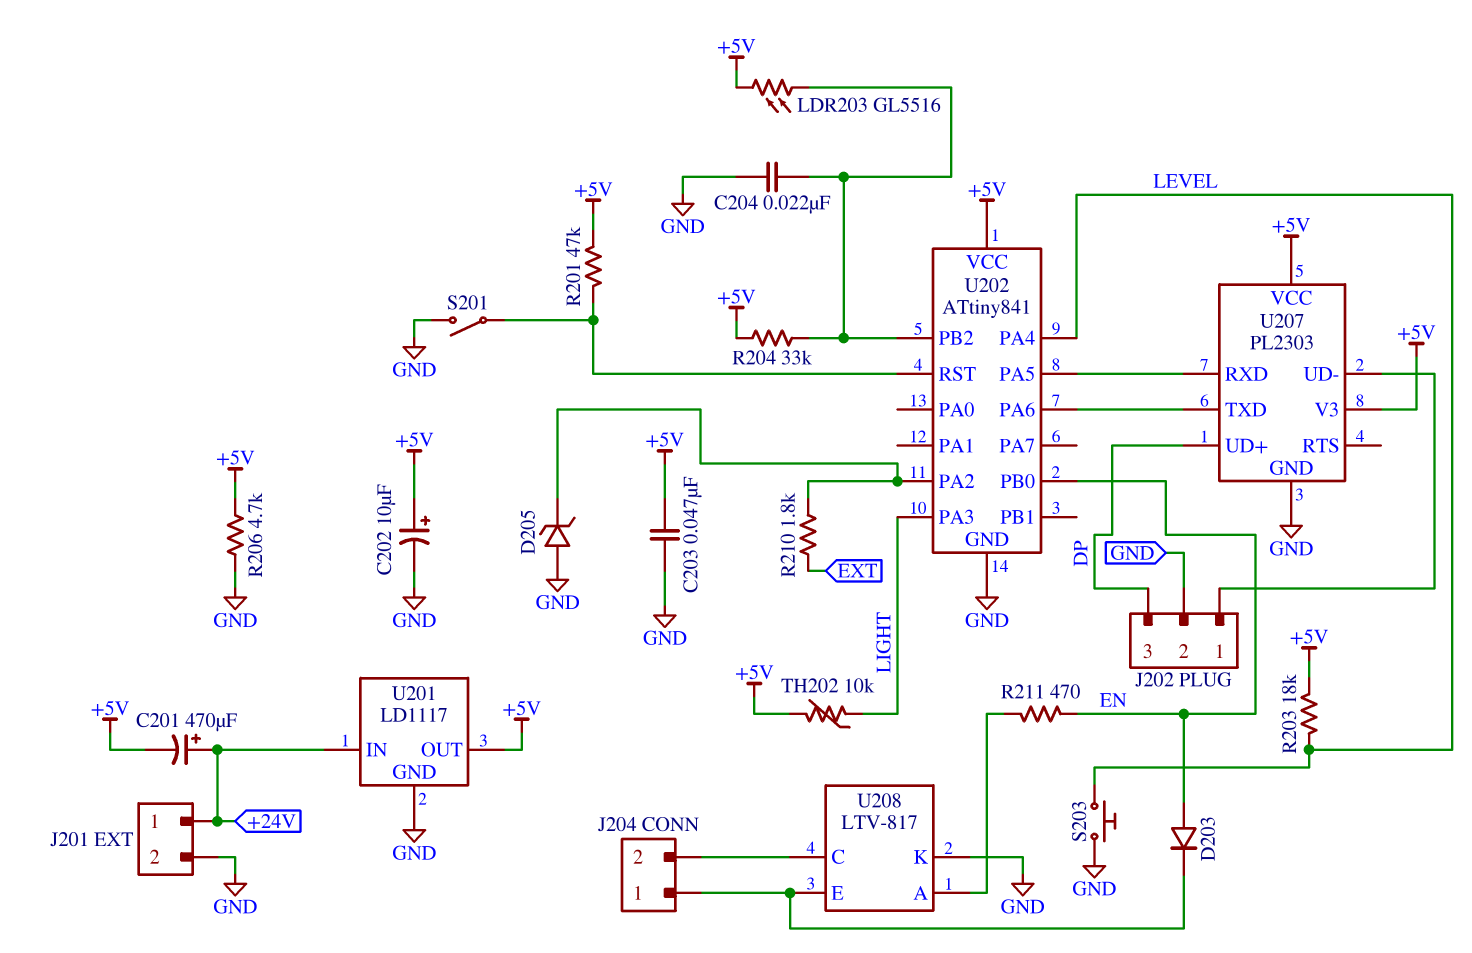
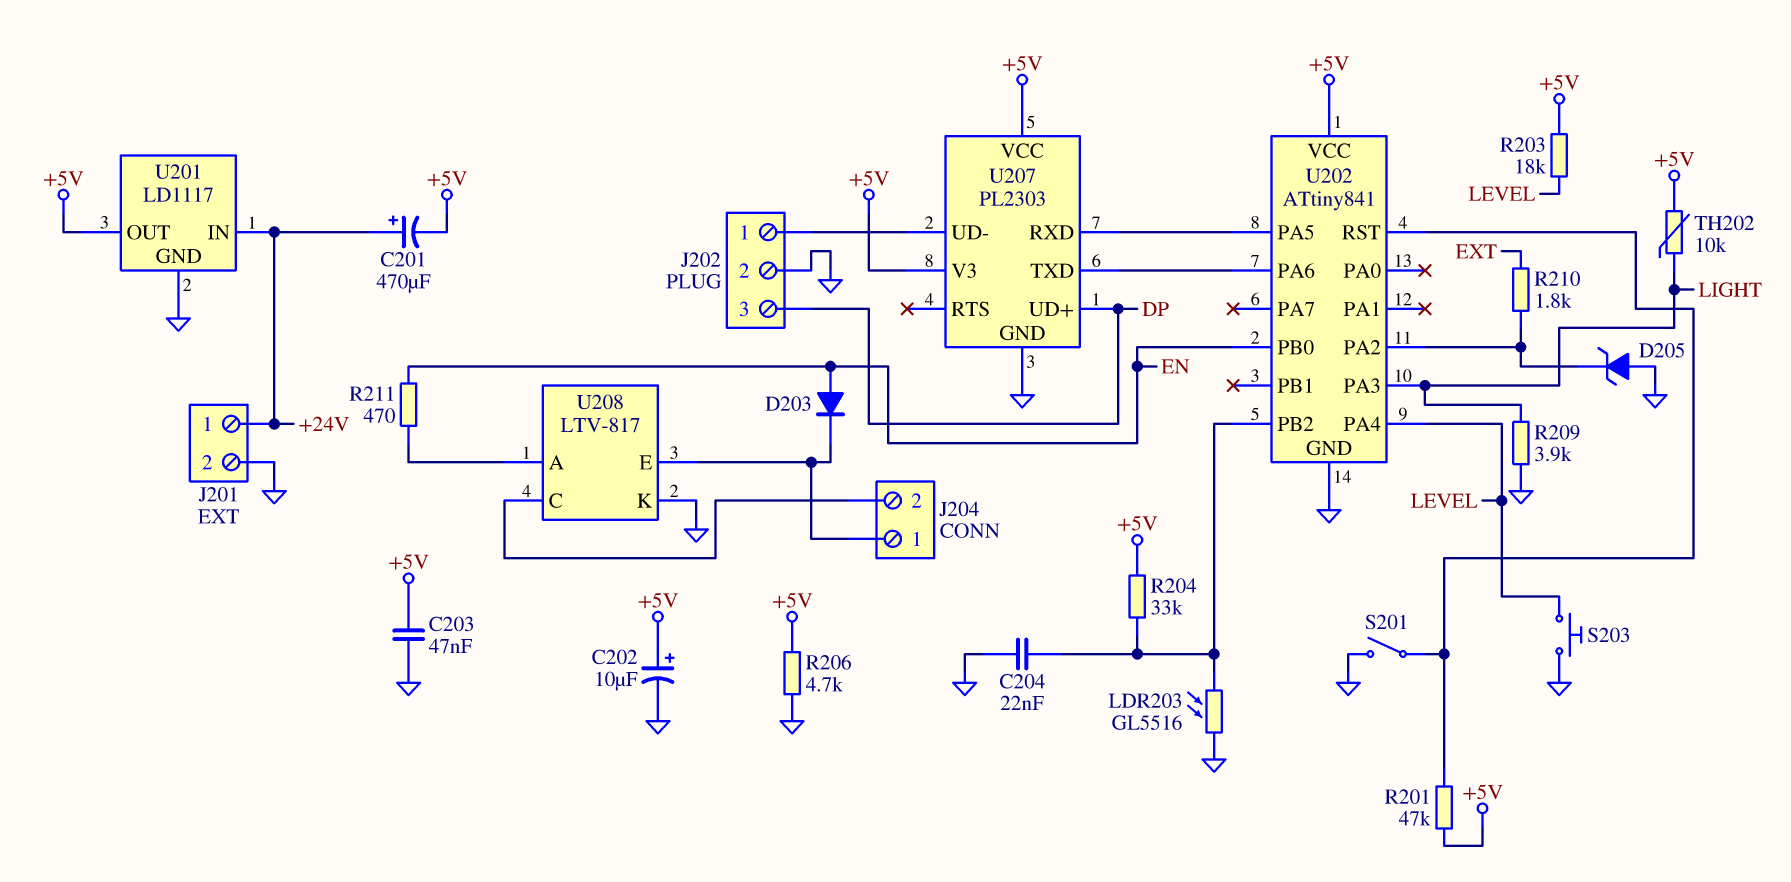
LDR203: GL5516 (+5V, U202/PB2) -> GL5516 (GND, U202/PB2)
R209: none -> 3.9k (GND, LIGHT)

